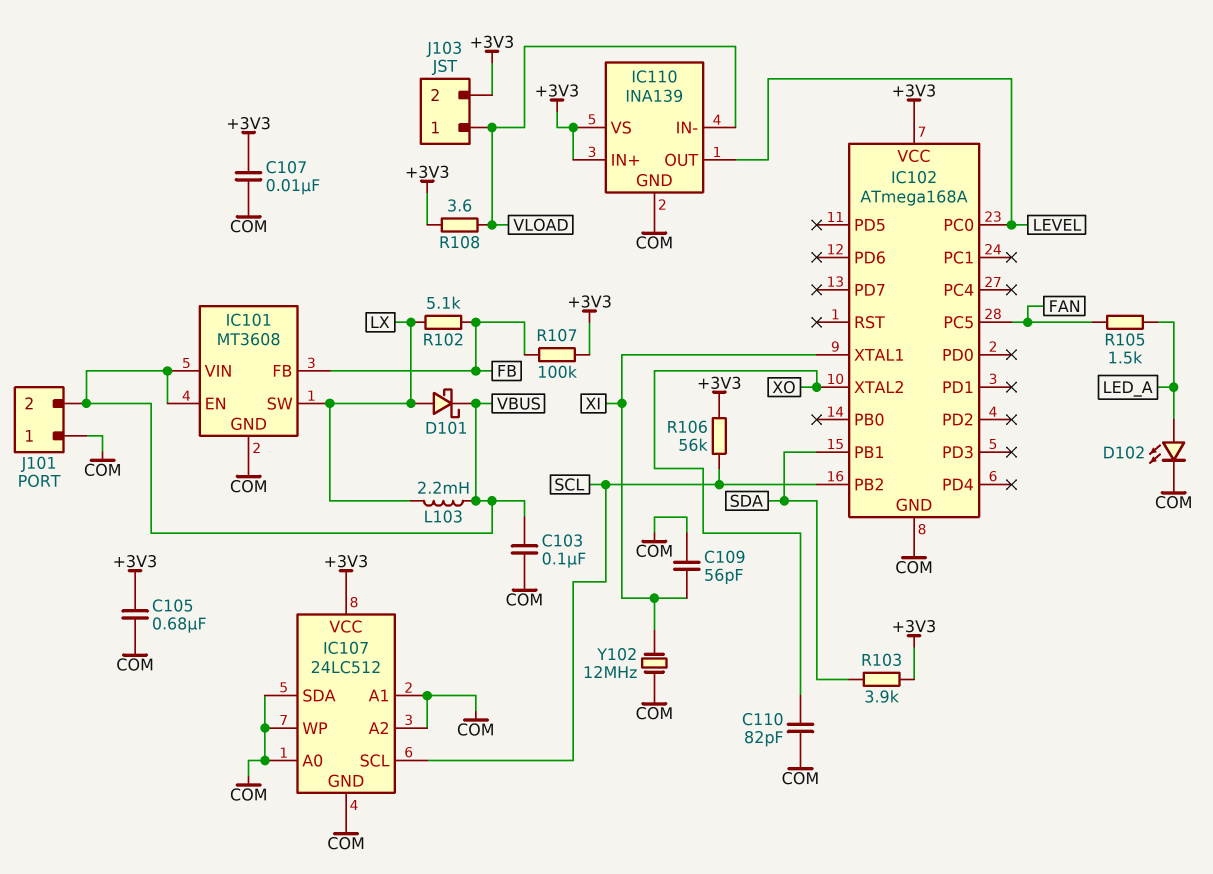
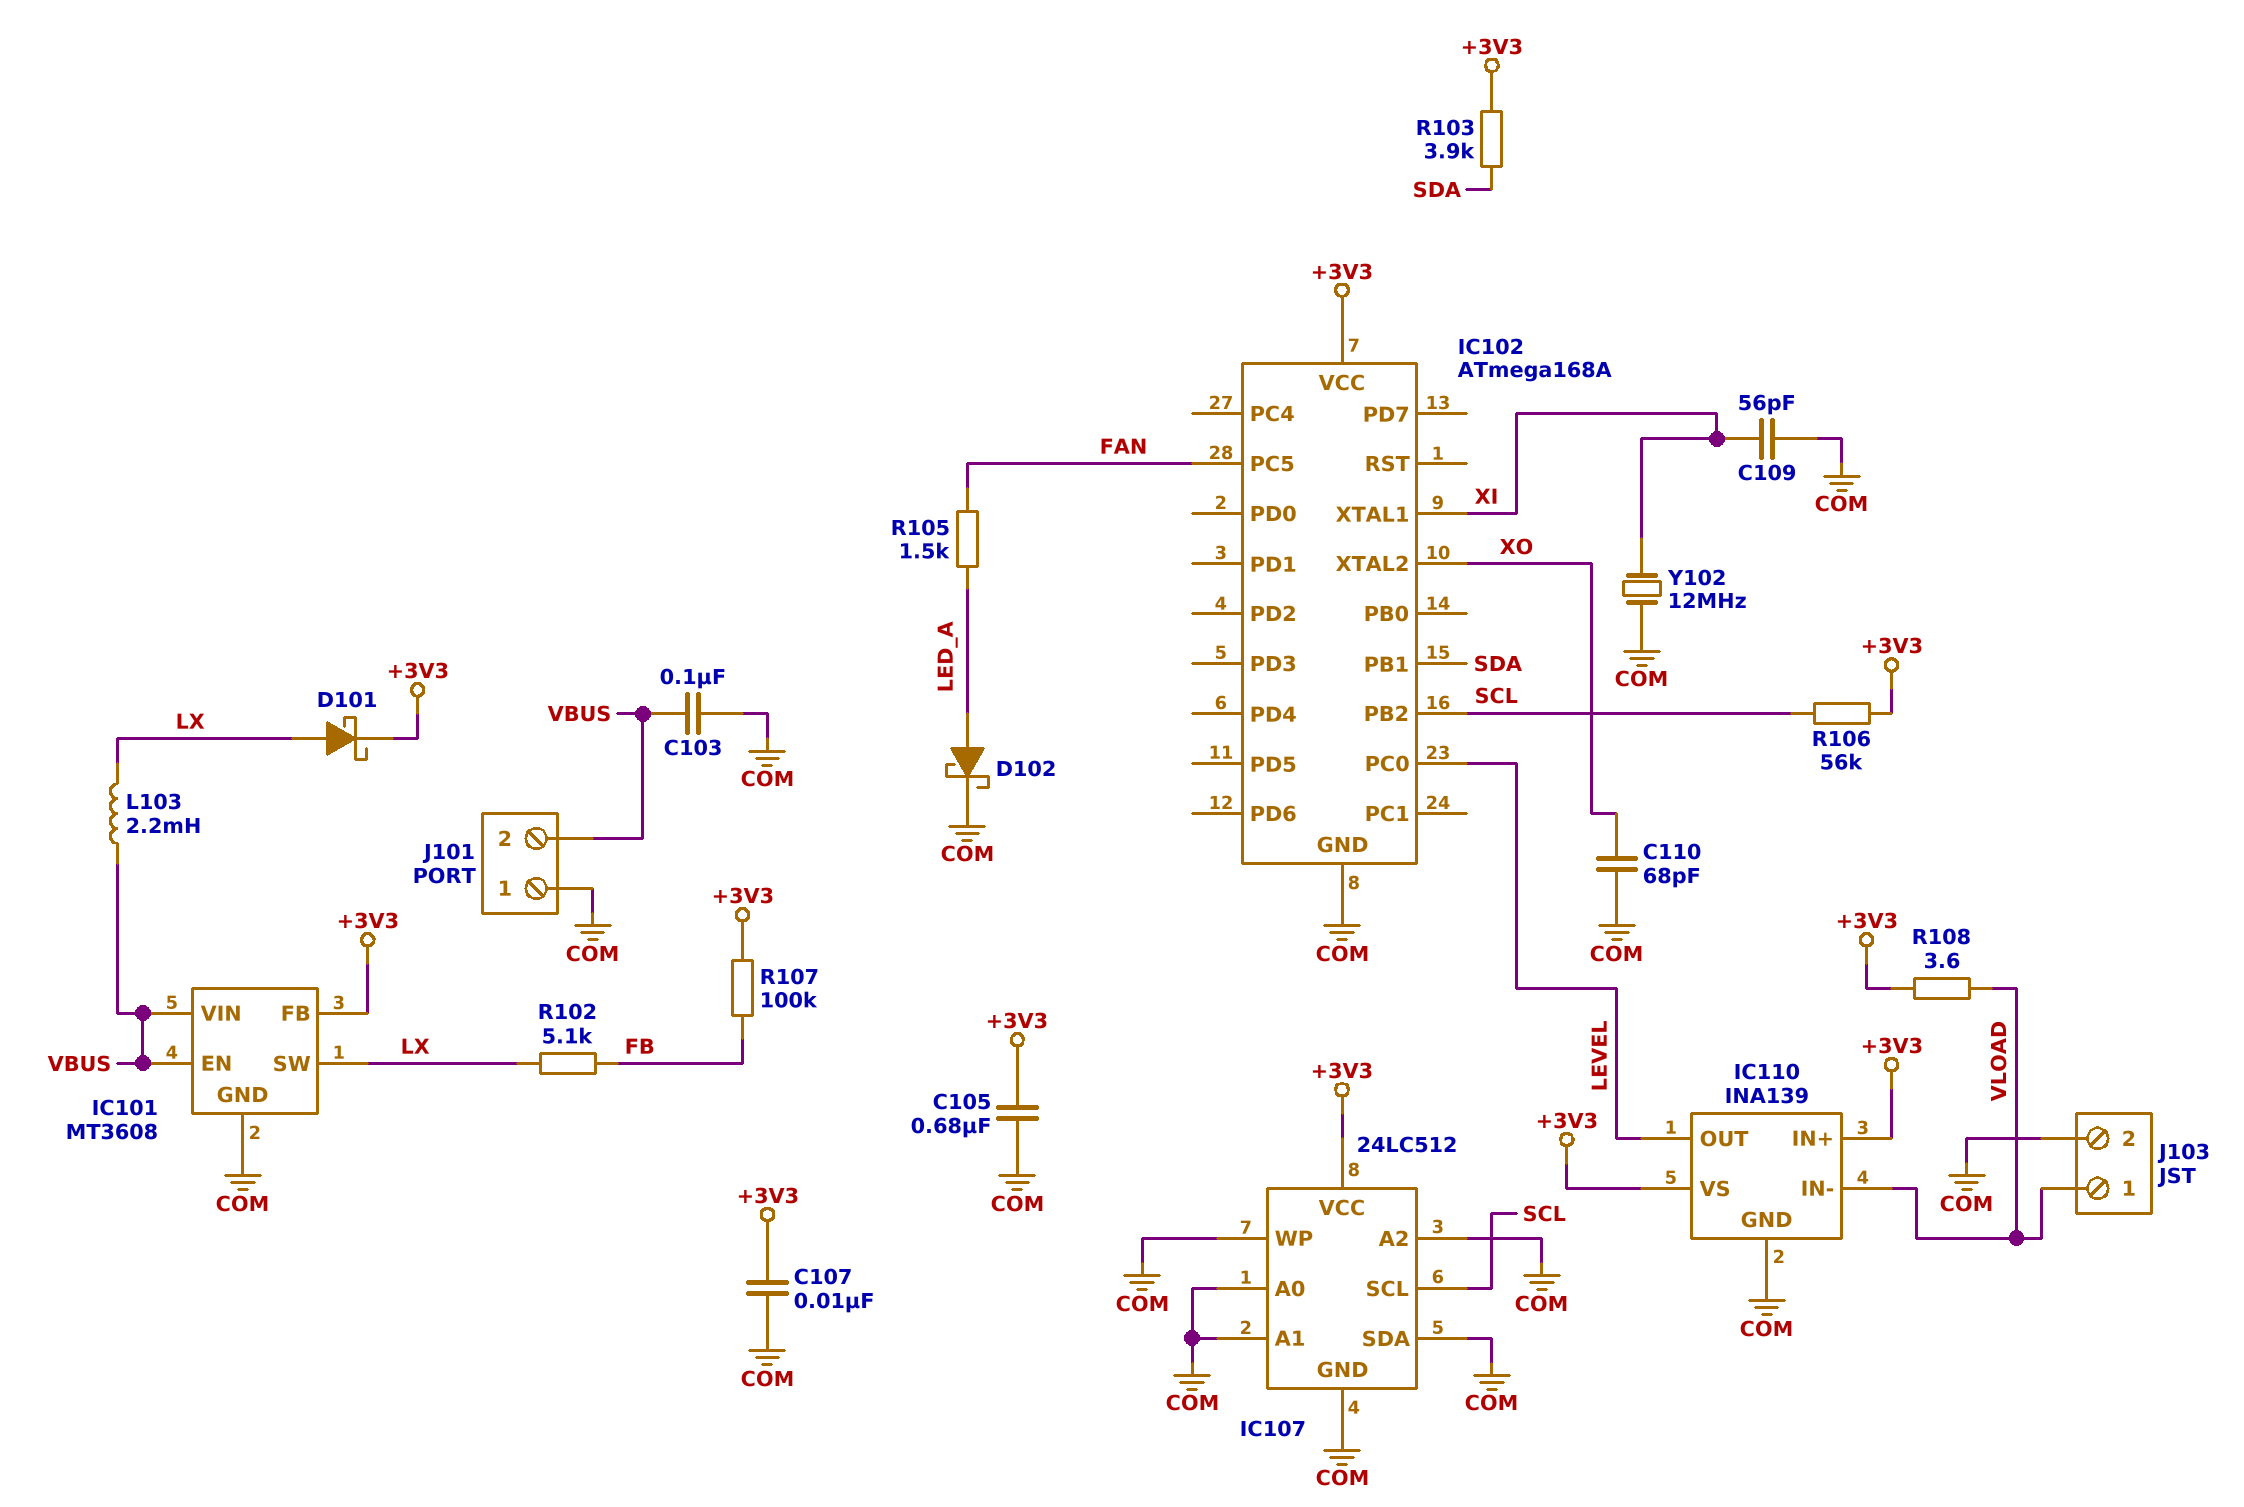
C110: 82pF (COM, XO) -> 68pF (COM, XO)
D101: schottky (A LX, K VBUS) -> schottky (A LX, K +3V3)
D102: LED (A LED_A, K COM) -> schottky (A LED_A, K COM)
IC101 pin FB: FB -> +3V3
J103 pin 2: +3V3 -> COM

